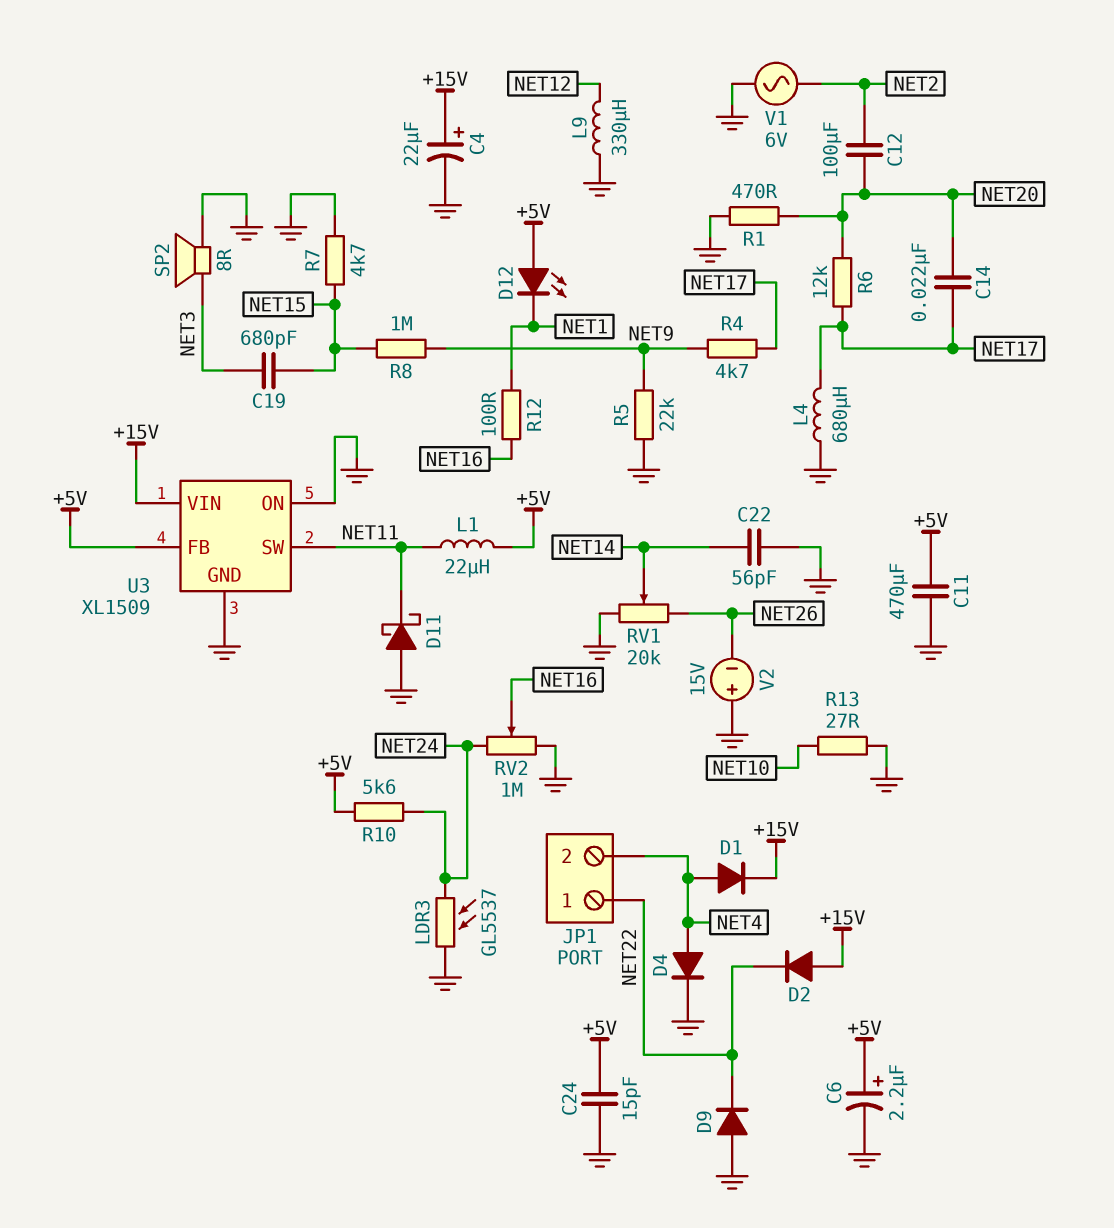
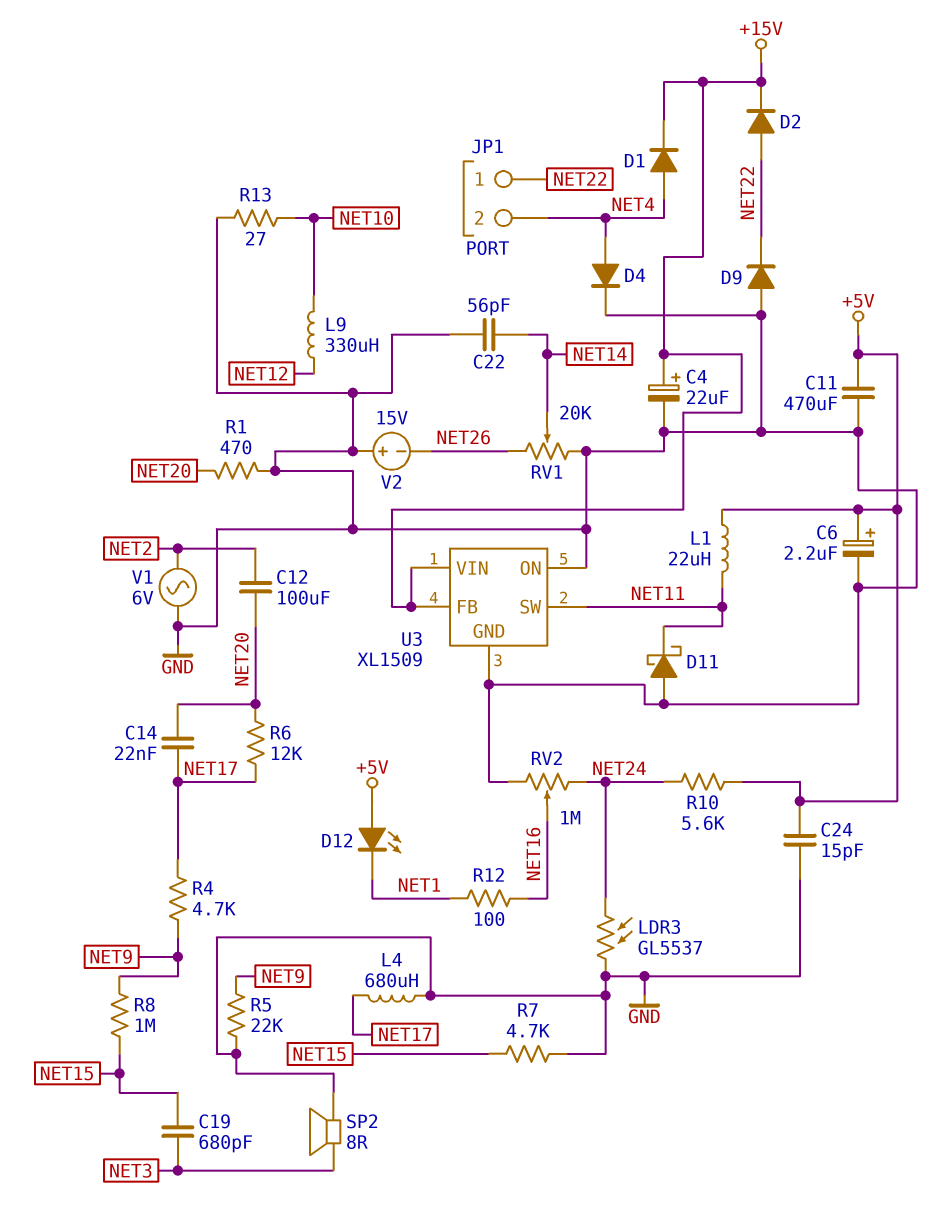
D2: diode (A +15V, K NET22) -> diode (A NET22, K +15V)
L9: 330uH (GND, NET12) -> 330uH (NET10, NET12)
U3 pin FB: +5V -> +15V

